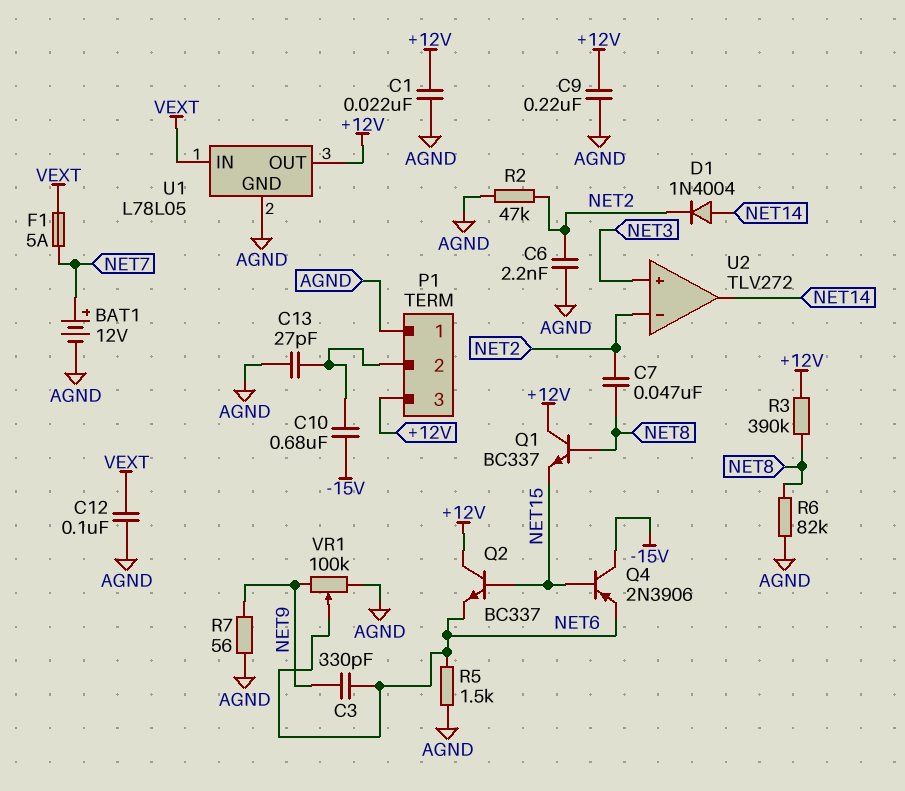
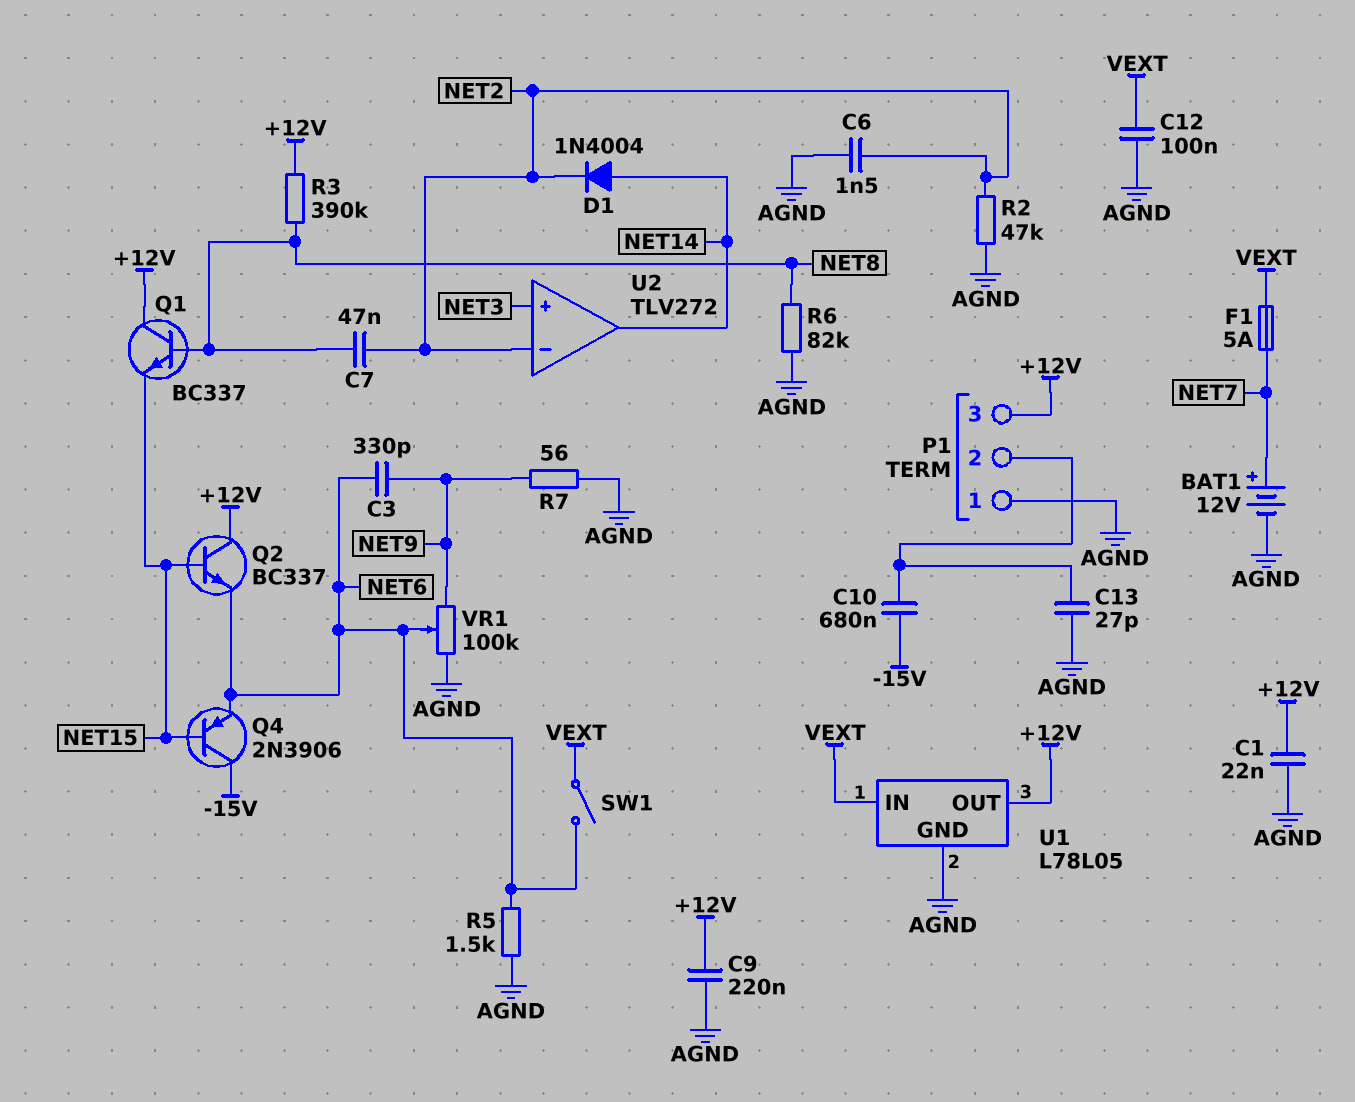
C6: 2.2nF (AGND, NET2) -> 1.5nF (AGND, NET2)
SW1: none -> switch (NET6, VEXT)

